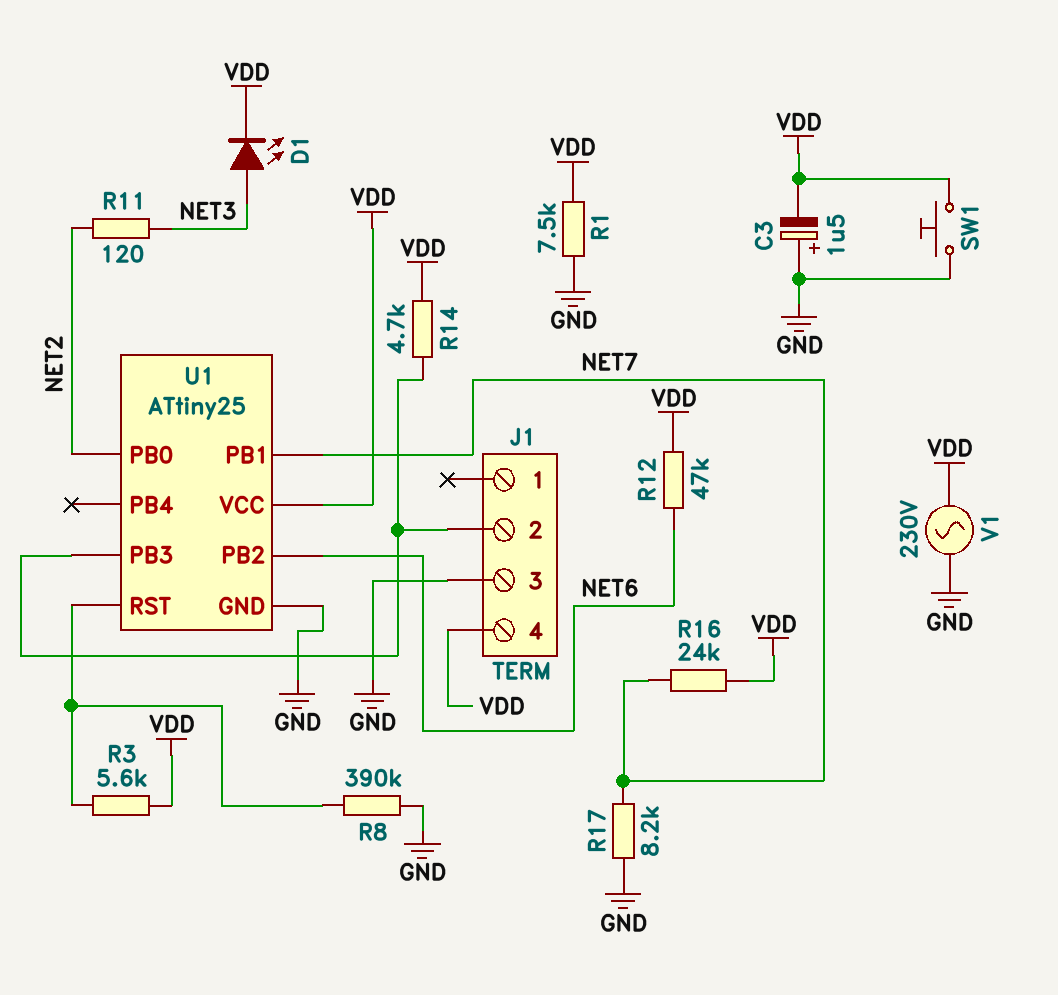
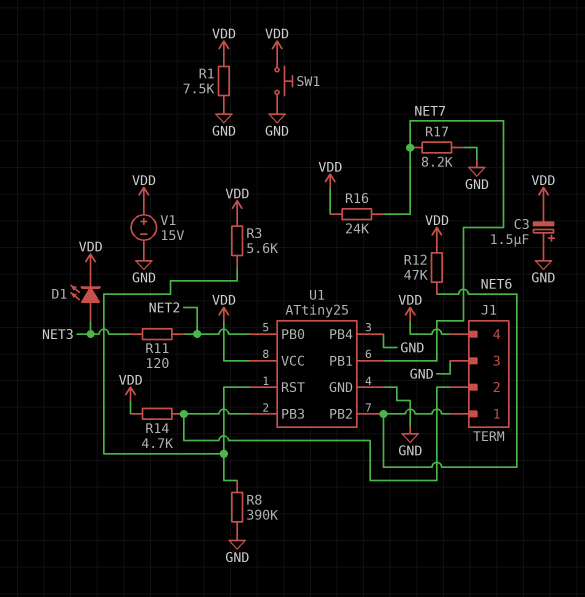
J1 pin 1: none -> NET6
U1 pin PB4: none -> GND
V1: AC 230V (GND, VDD) -> 15V (plus VDD, minus GND)

